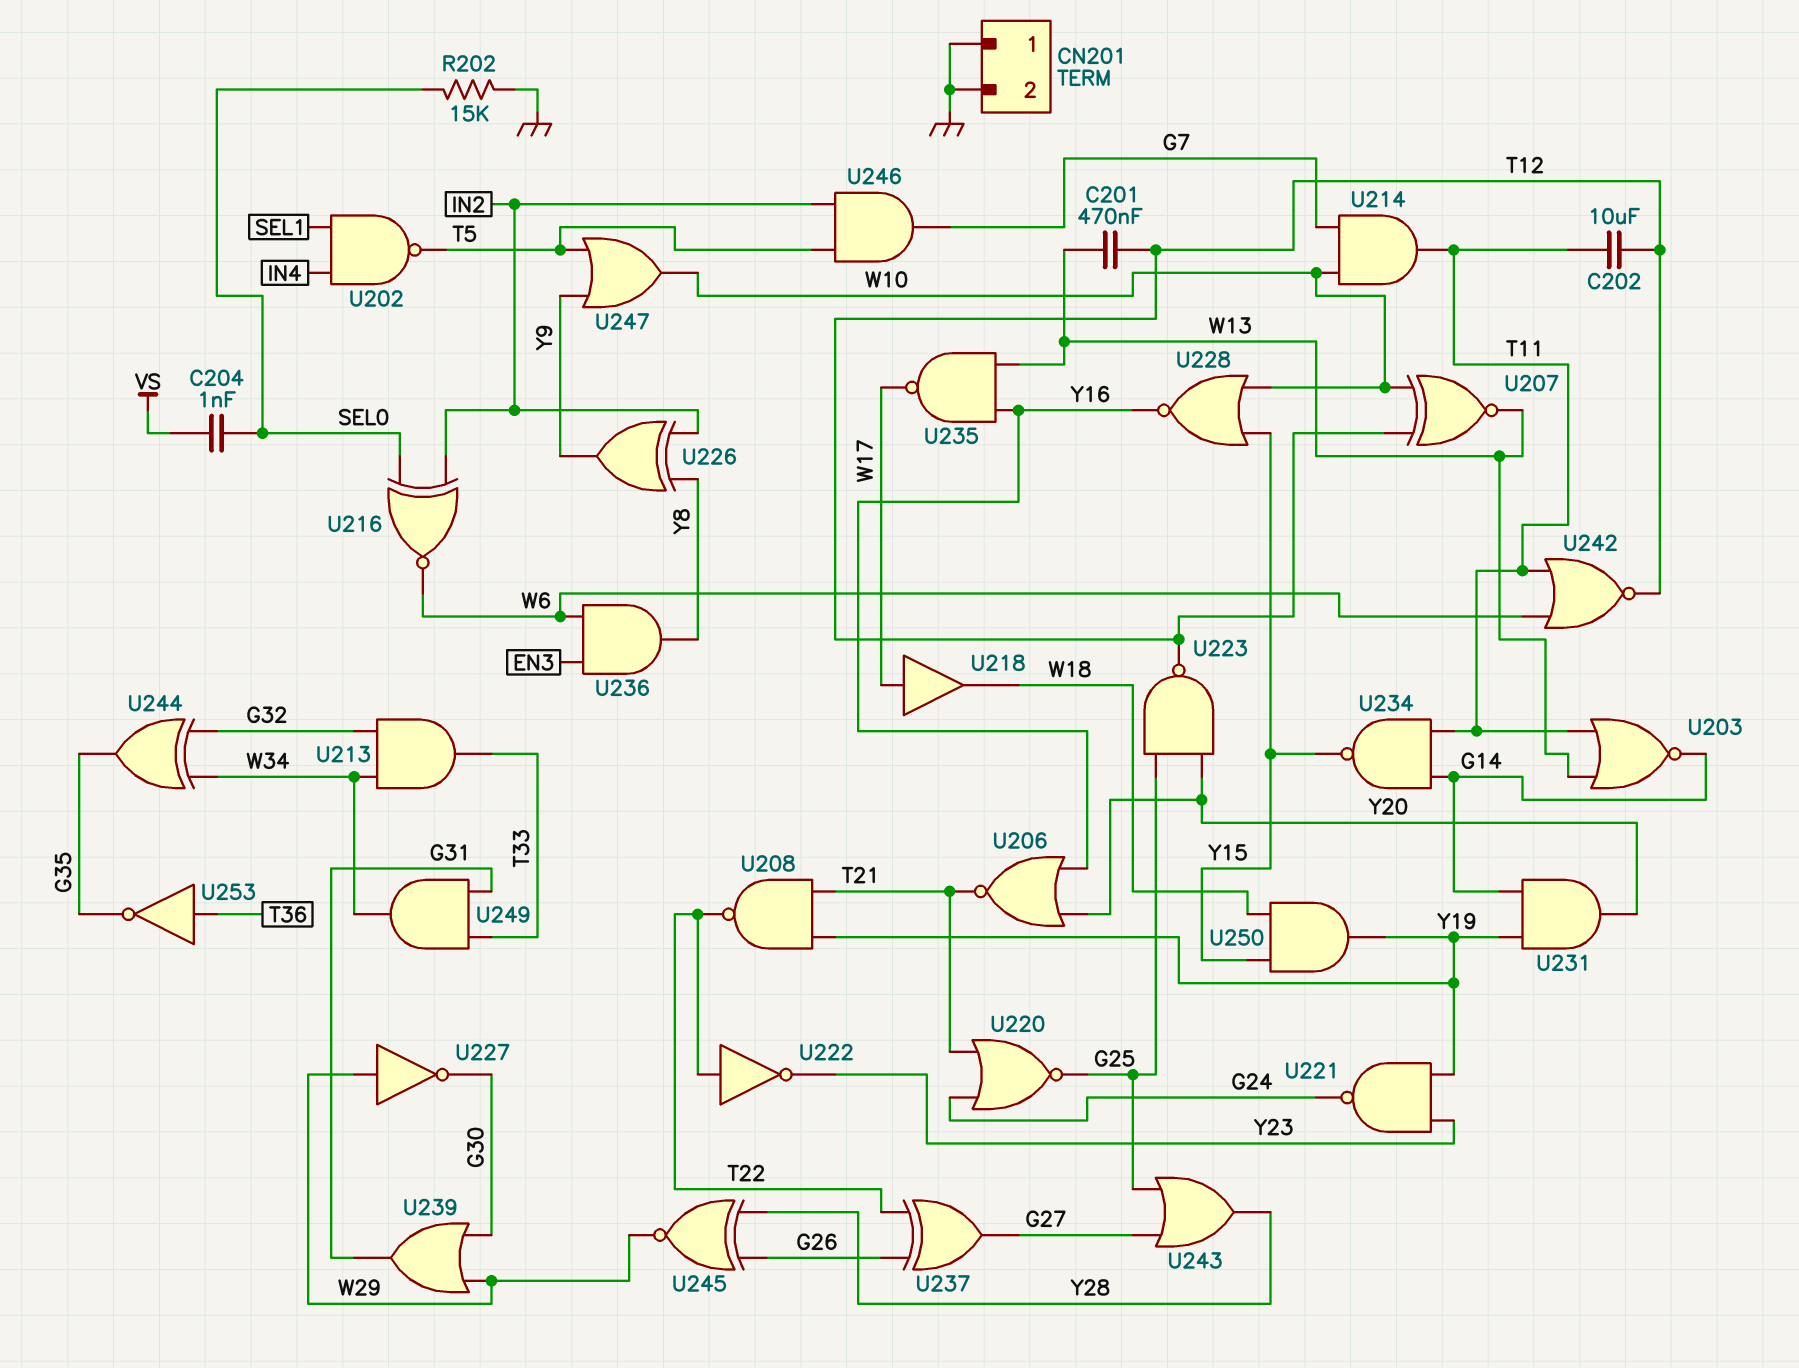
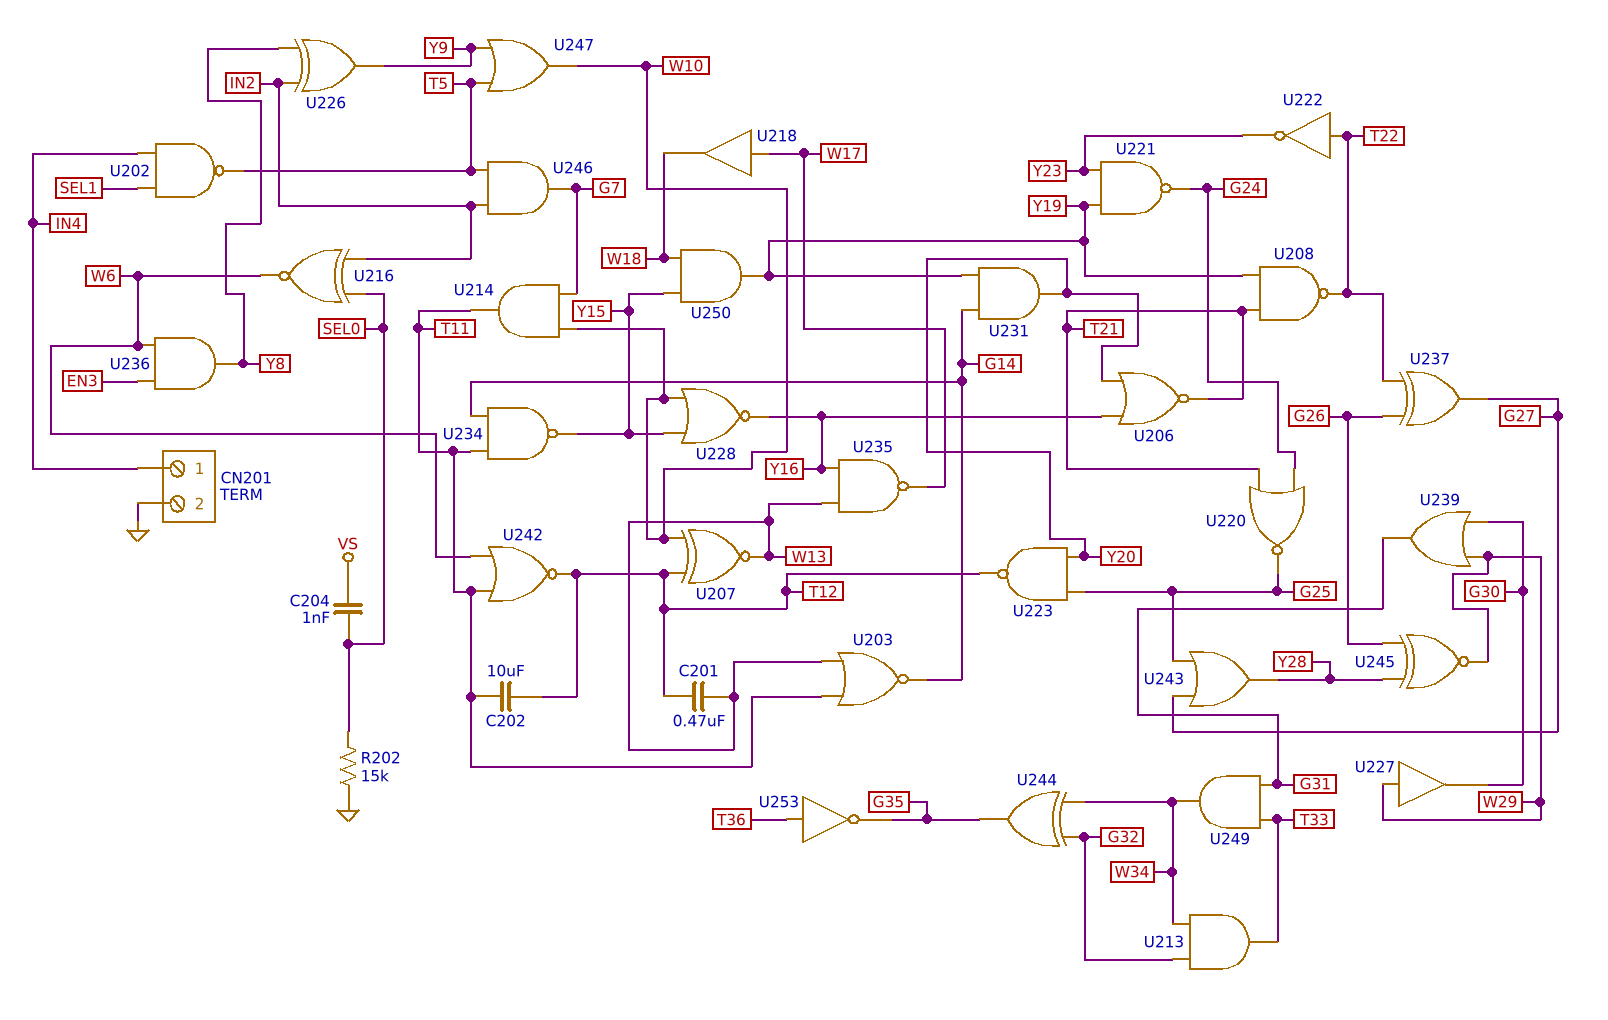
CN201 pin 1: GND -> IN4
U227: NOT (in W29, out G30) -> buffer (in W29, out G30)

